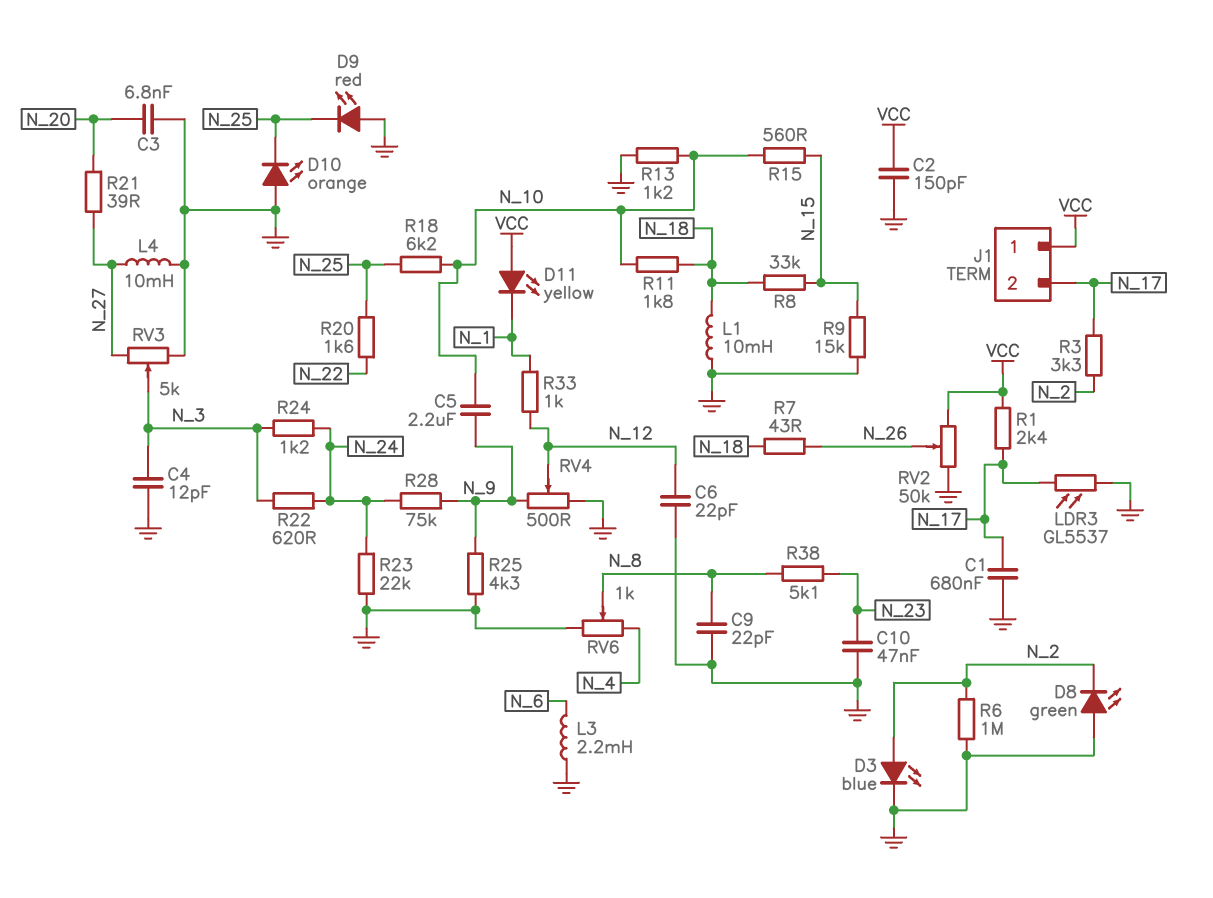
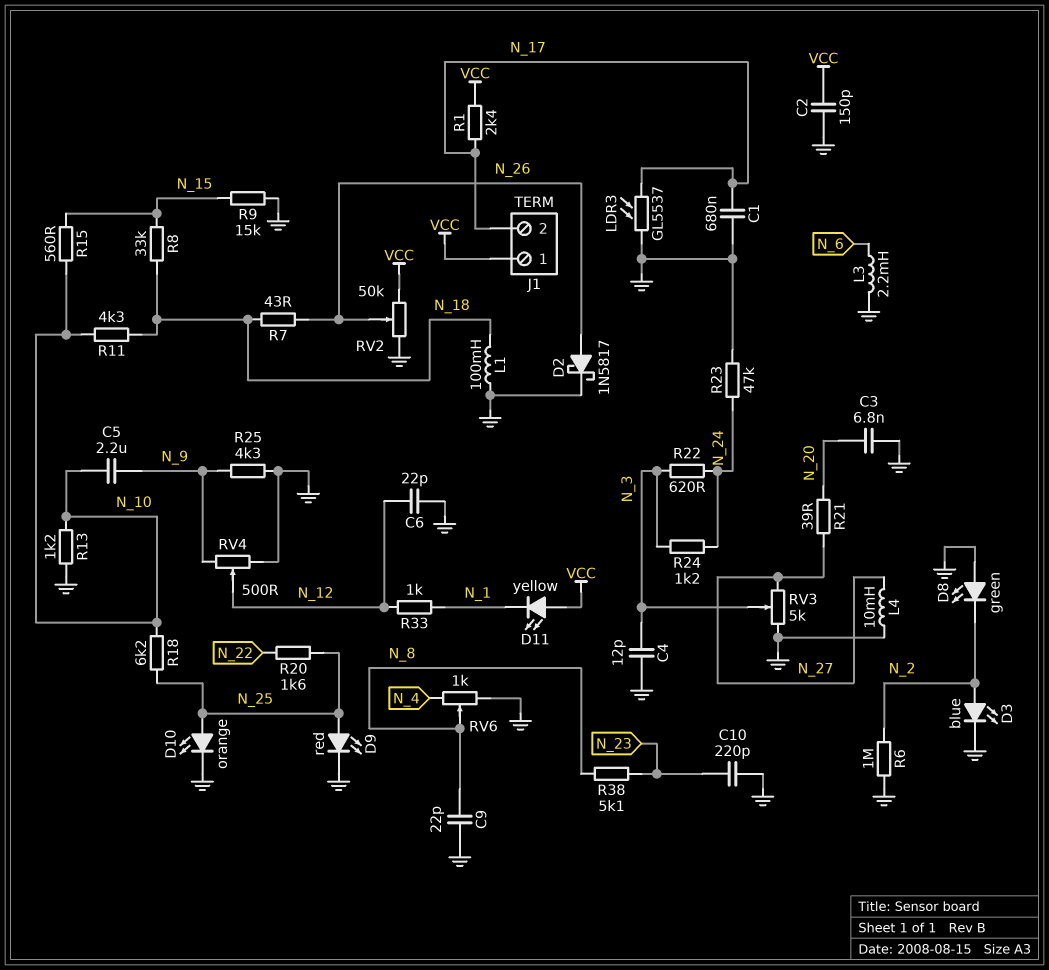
C10: 47nF (GND, N_23) -> 220pF (GND, N_23)
D2: none -> schottky 1N5817 (A N_26, K GND)
D9: LED red (A GND, K N_25) -> LED red (A N_25, K GND)
D10: LED orange (A GND, K N_25) -> LED orange (A N_25, K GND)
L1: 10mH (GND, N_18) -> 100mH (GND, N_18)
R3: 3.3k (N_2, N_17) -> none
R11: 1.8k (N_10, N_18) -> 4.3k (N_10, N_18)
R23: 22k (GND, N_24) -> 47k (GND, N_24)
R28: 75k (N_9, N_24) -> none

